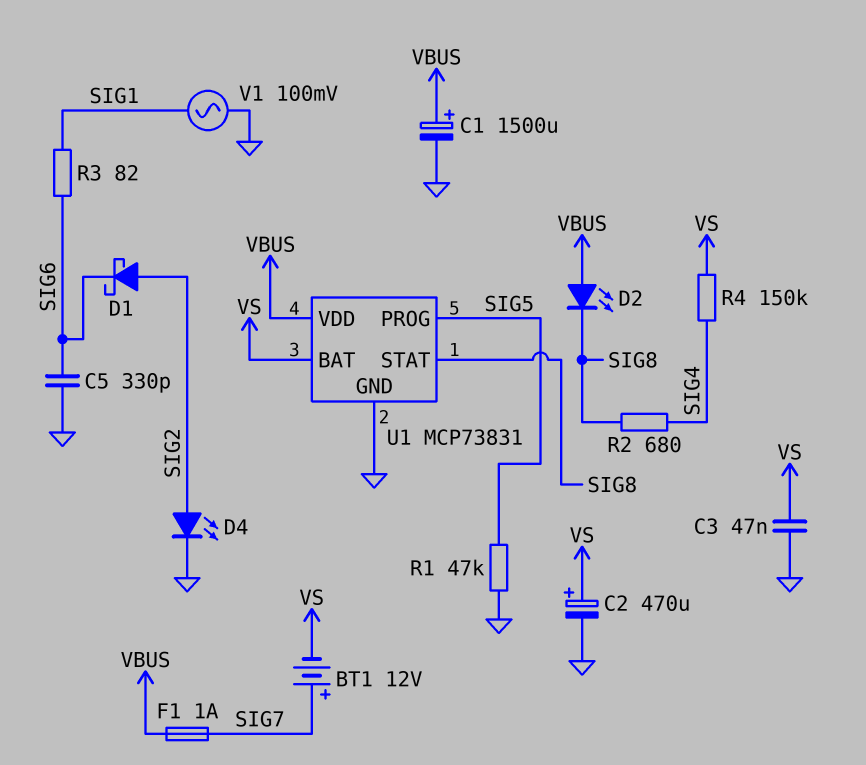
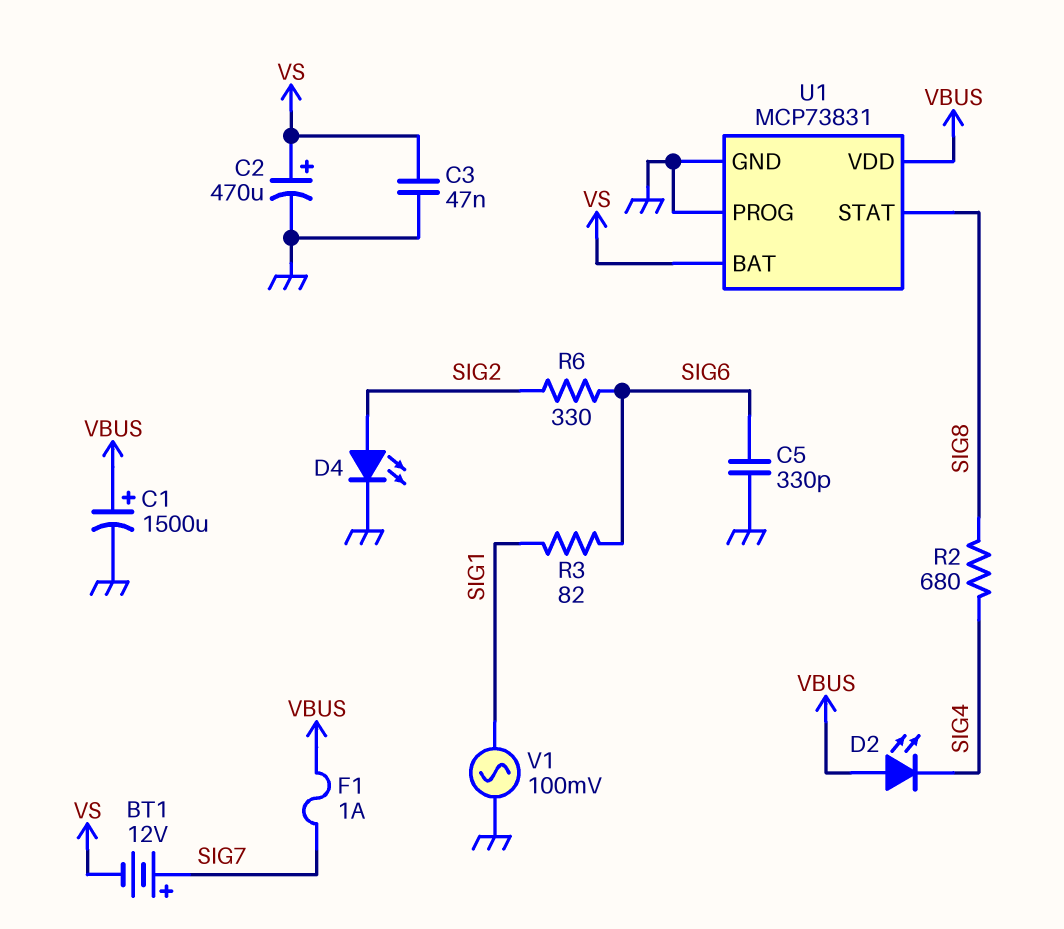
D1: schottky (A SIG2, K SIG6) -> none
D2: LED (A VBUS, K SIG8) -> LED (A VBUS, K SIG4)
R1: 47k (GND, SIG5) -> none
R4: 150k (SIG4, VS) -> none
R6: none -> 330 (SIG2, SIG6)
U1 pin PROG: SIG5 -> GND

